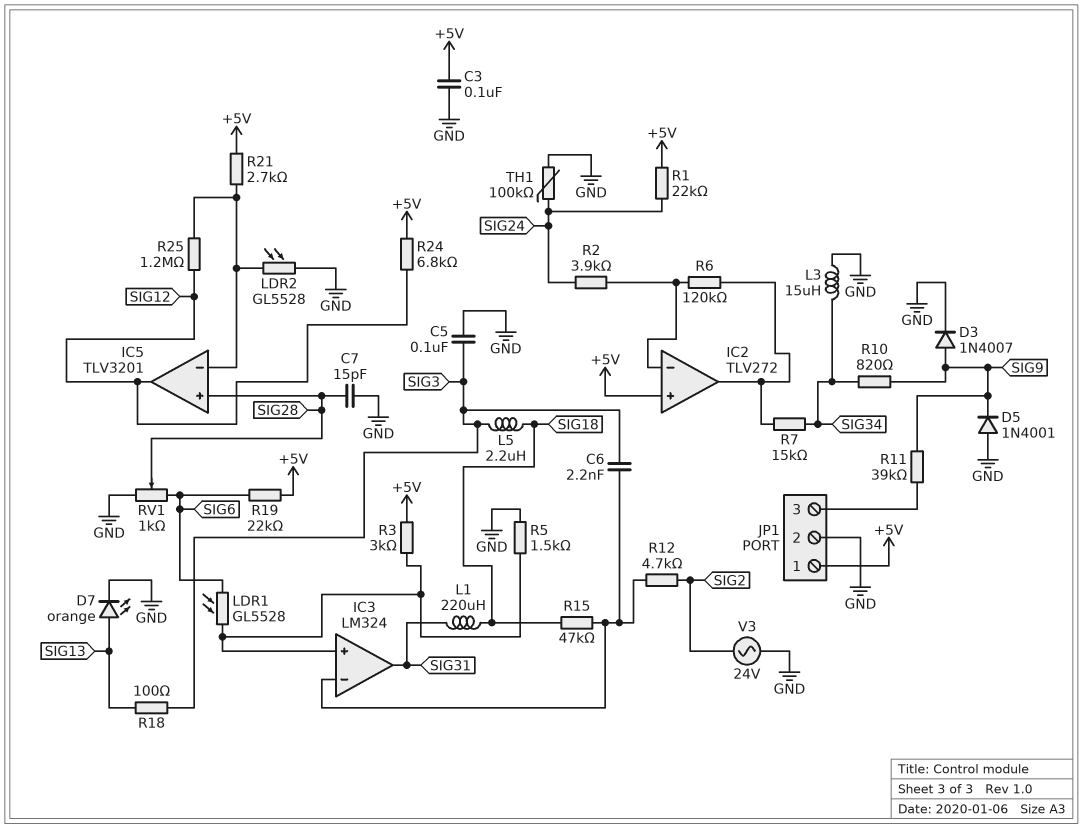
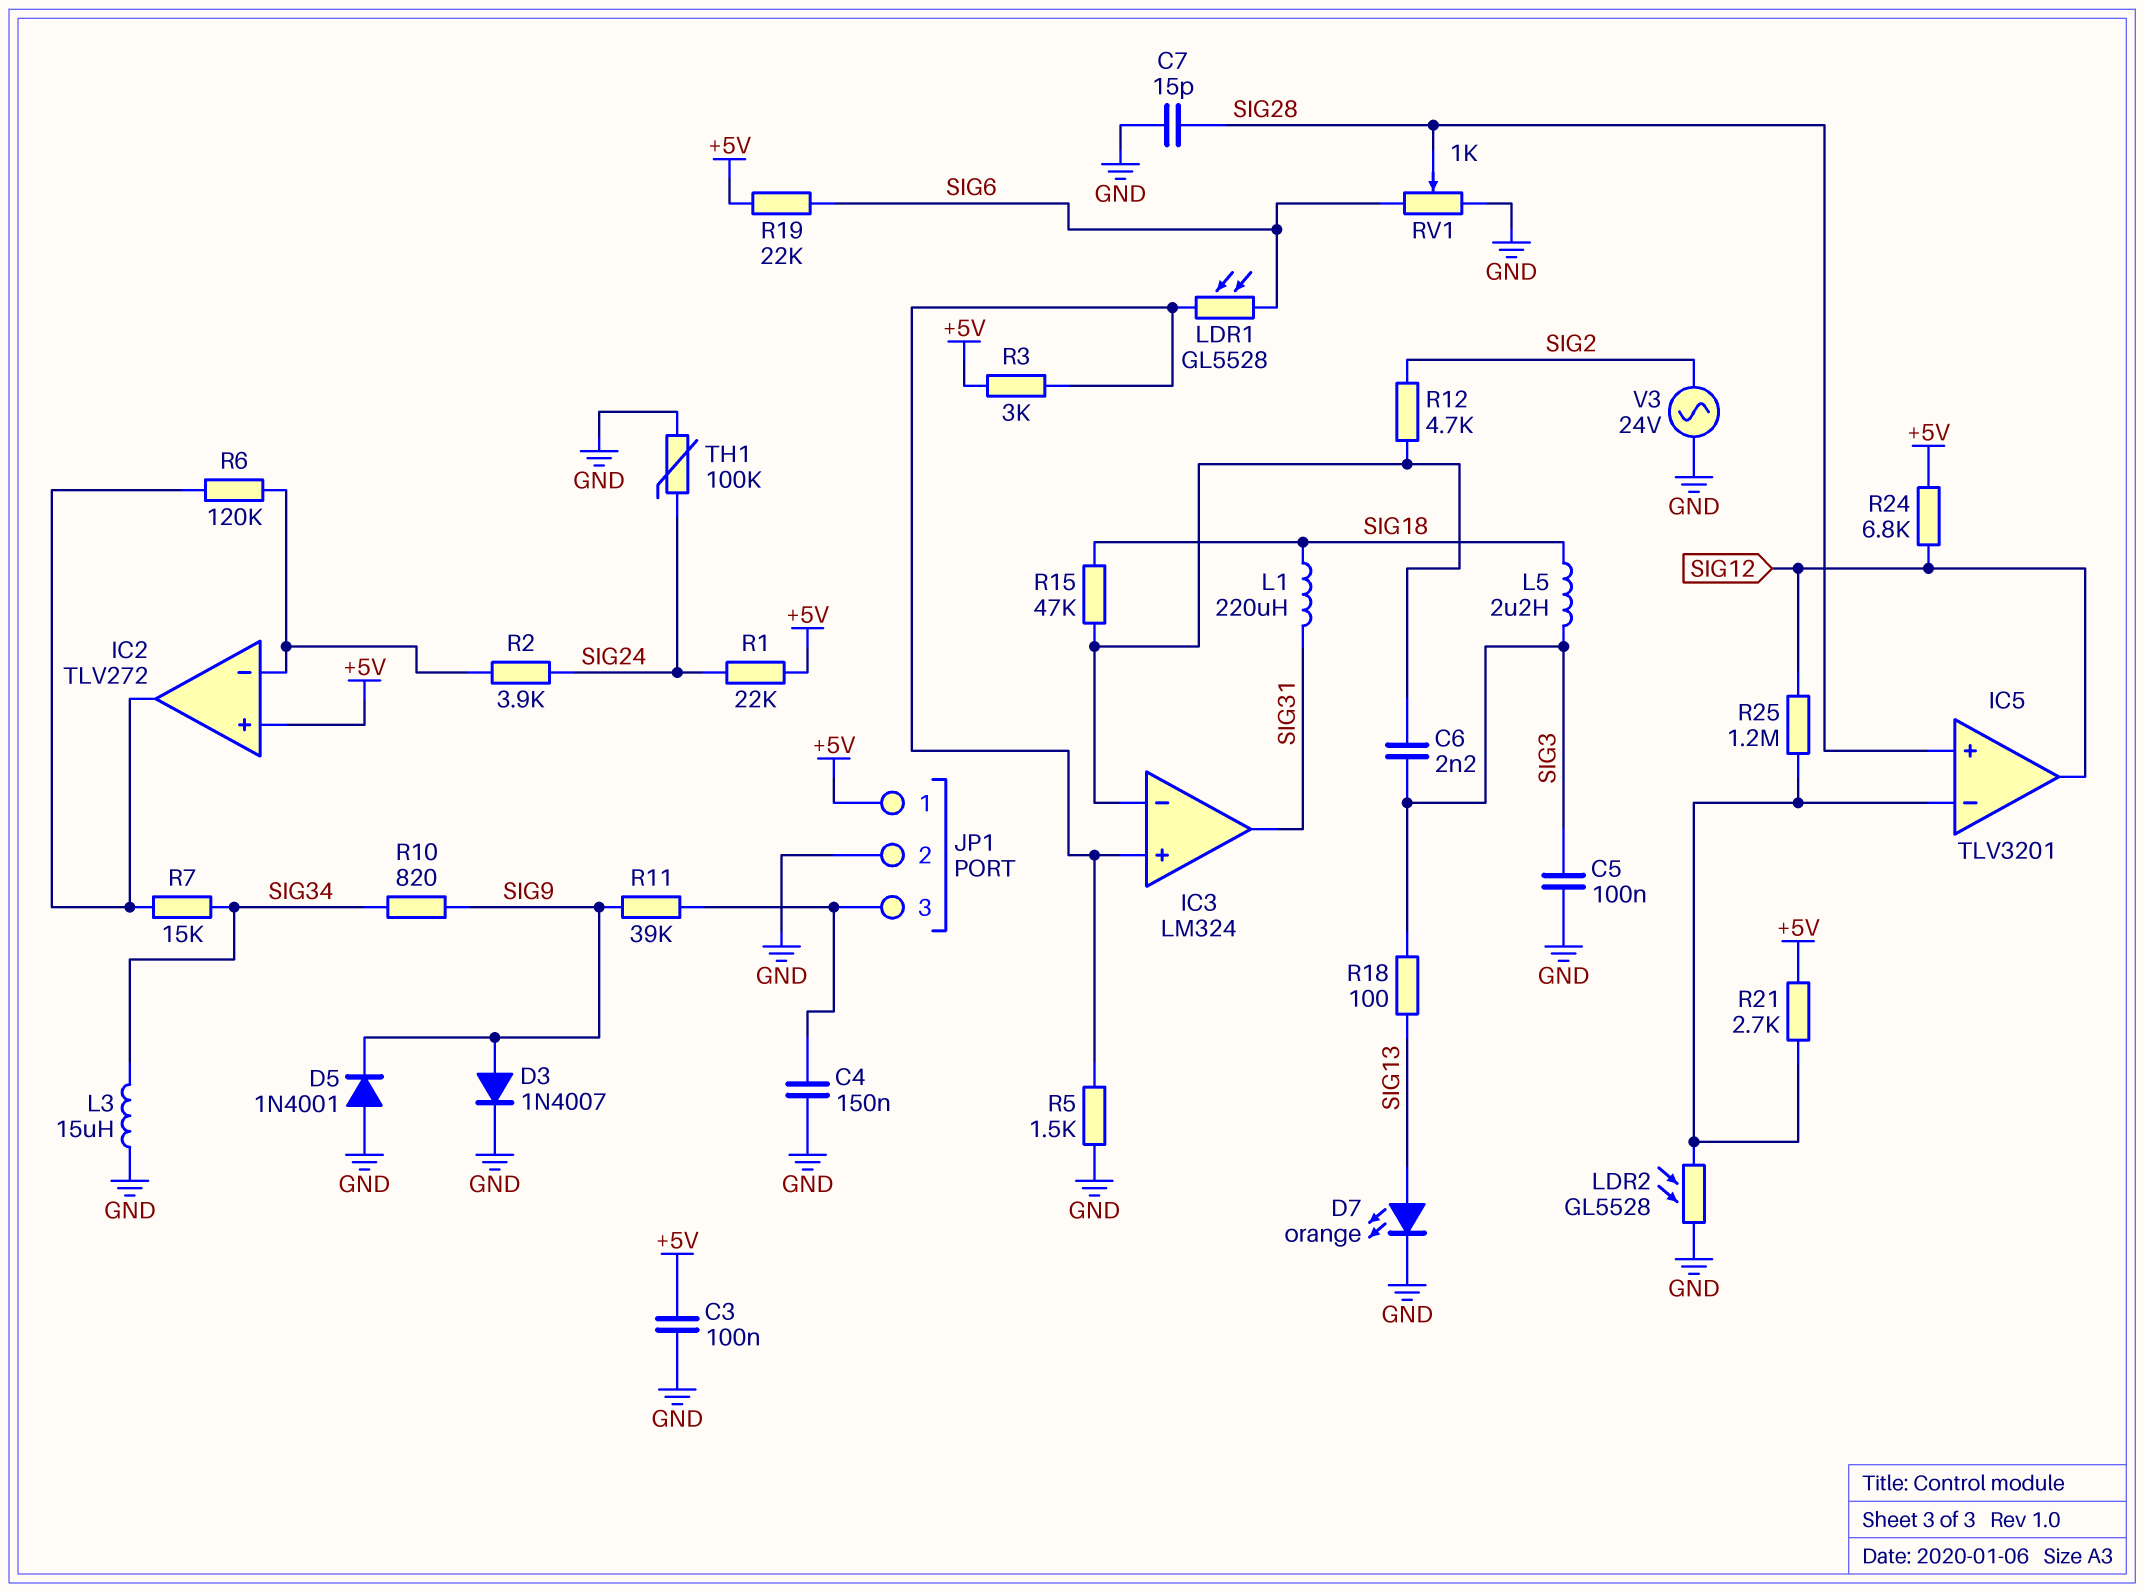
C4: none -> 150nF (GND, JP1/3)

